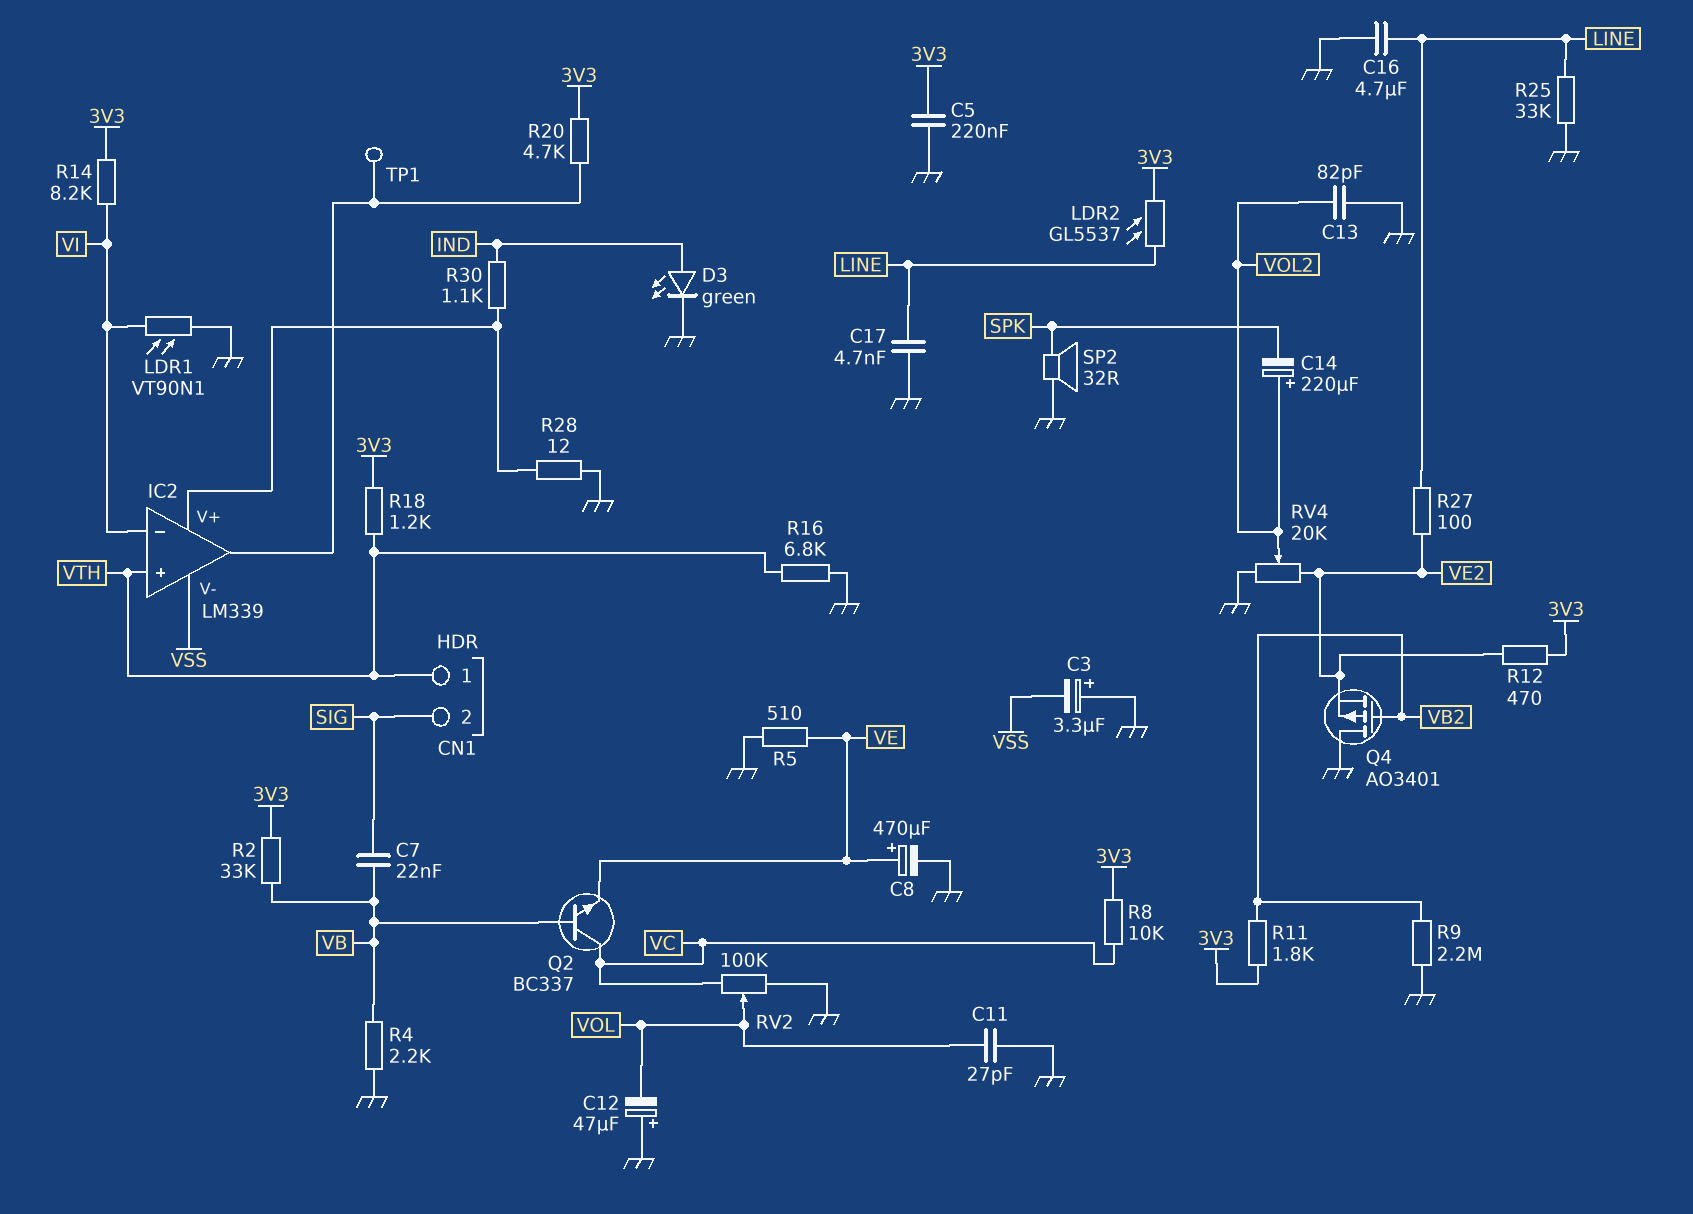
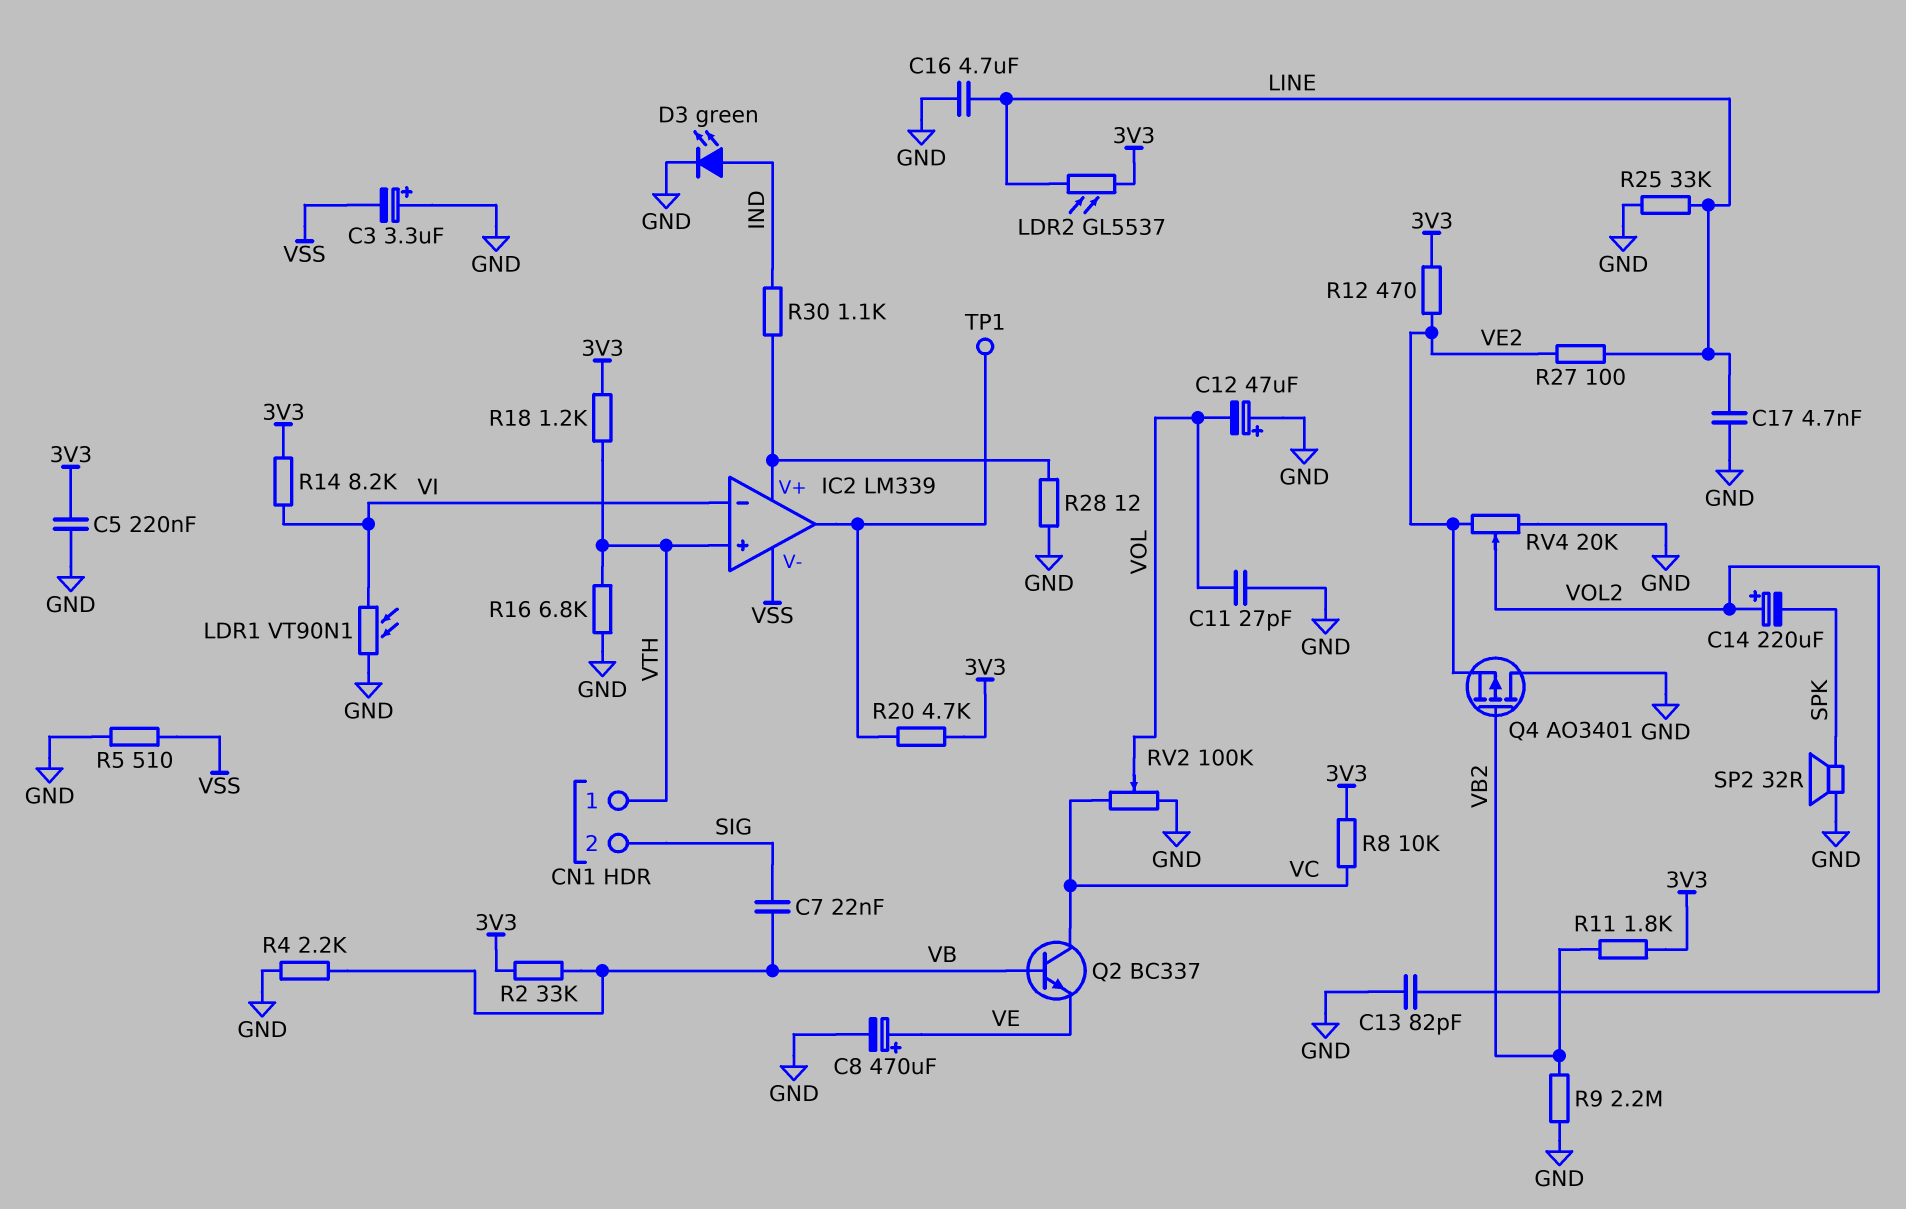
R5: 510 (GND, VE) -> 510 (GND, VSS)

